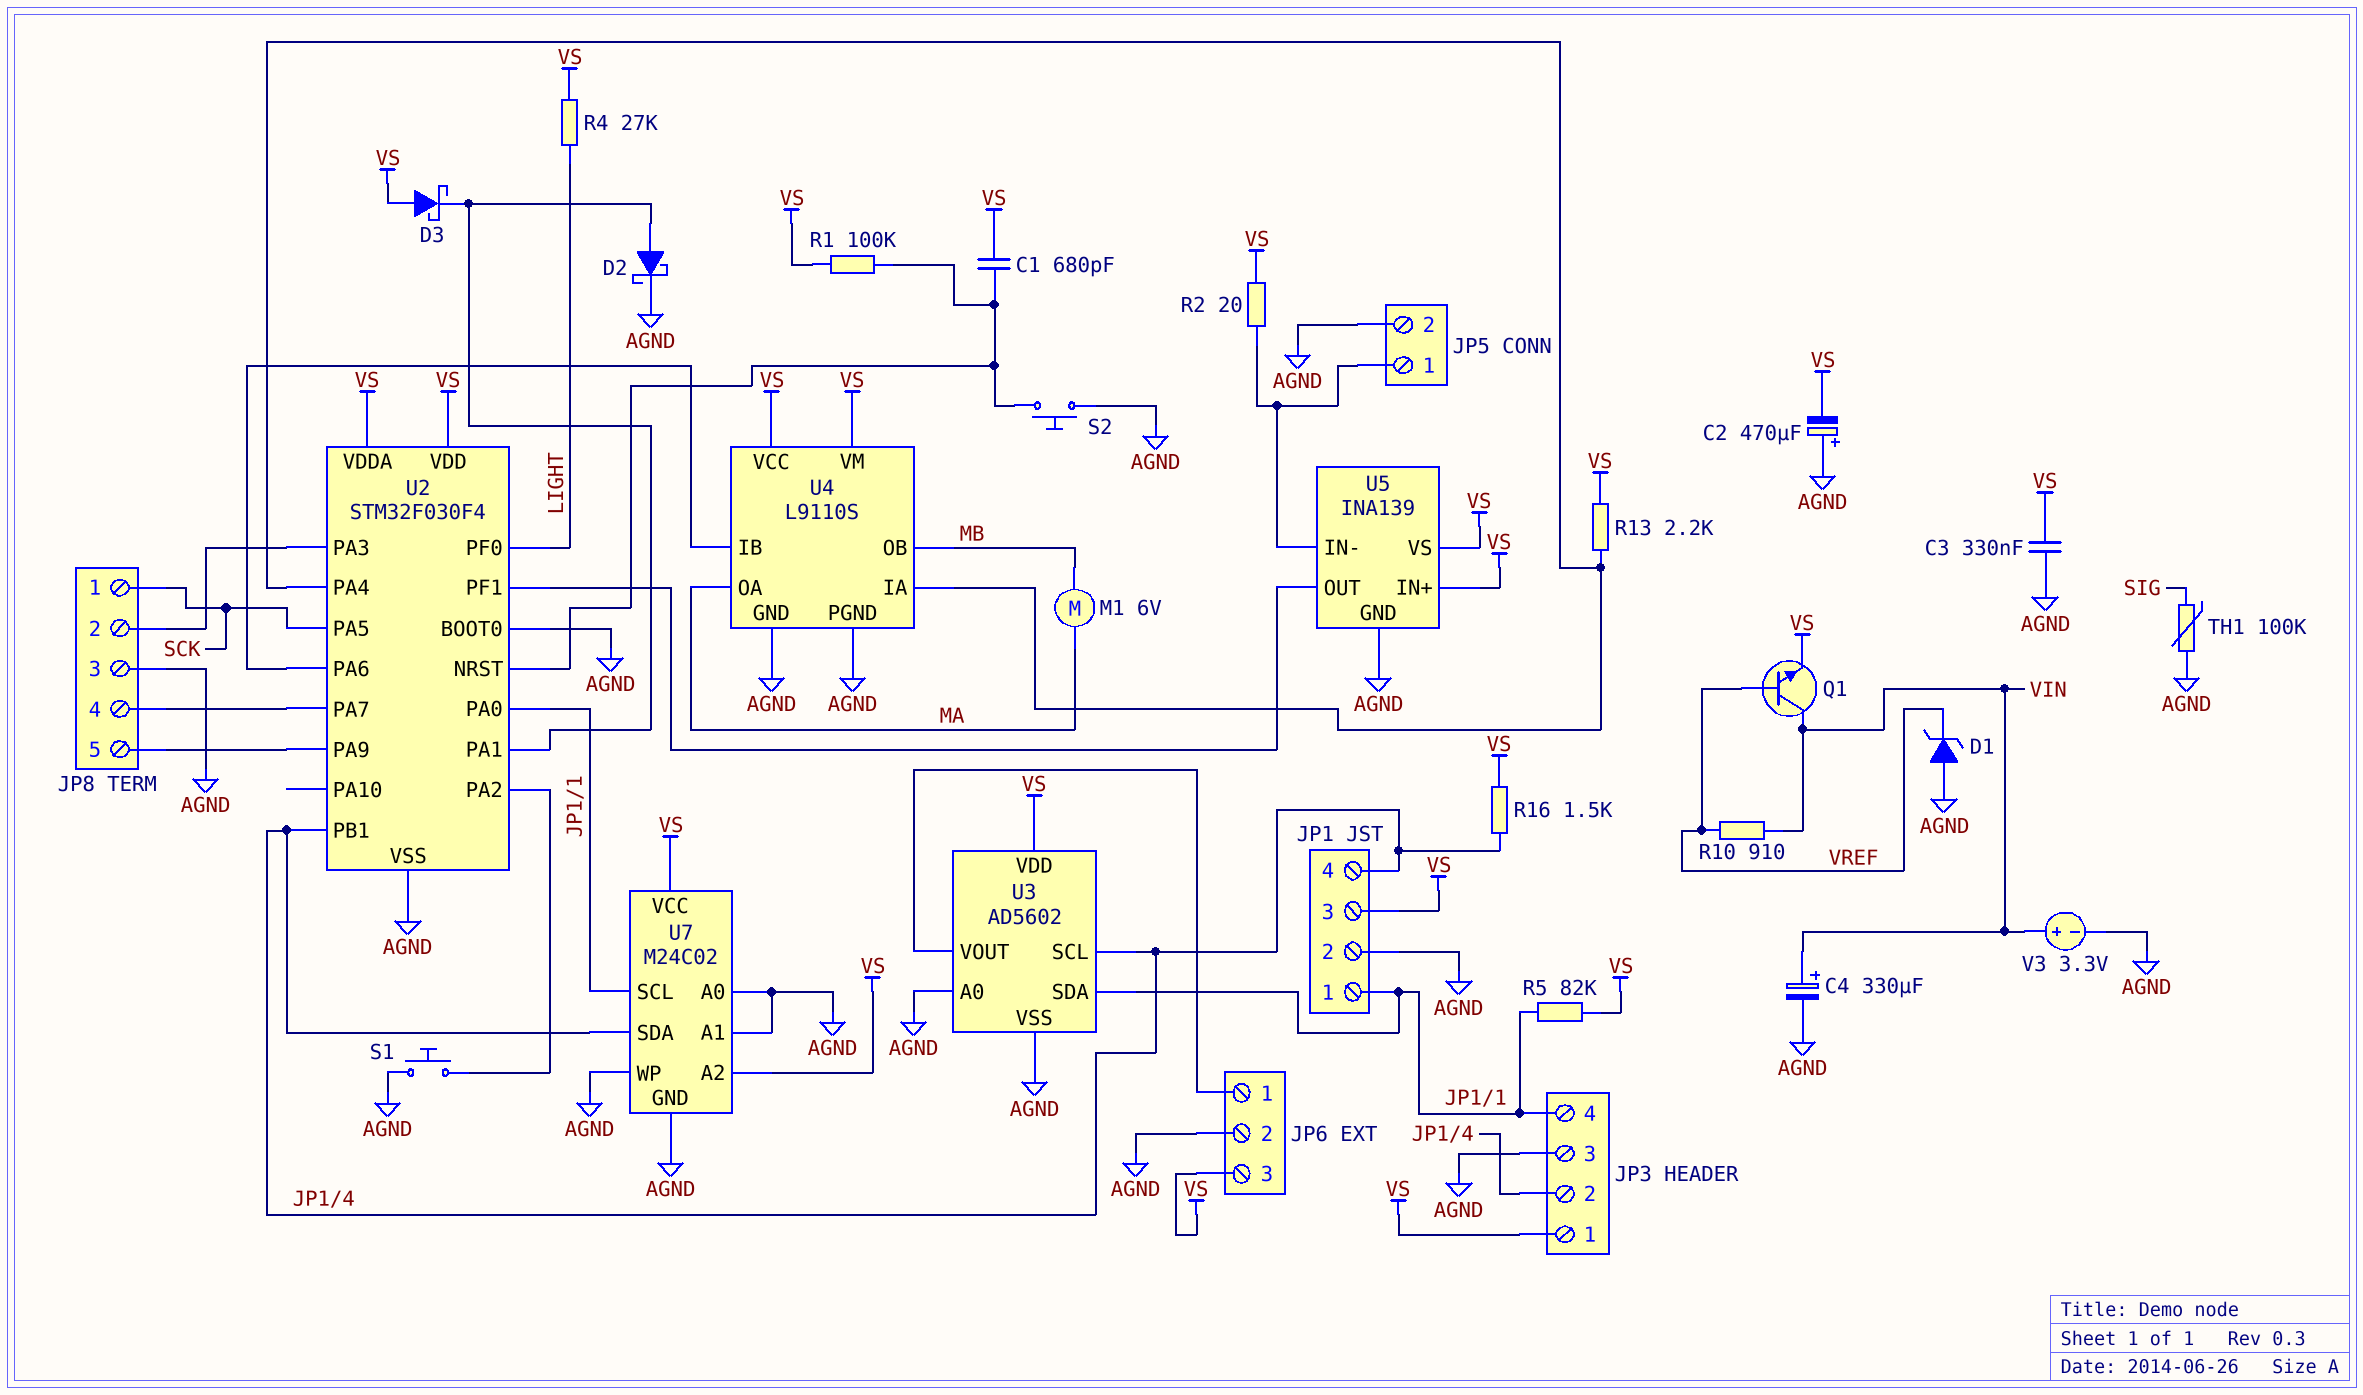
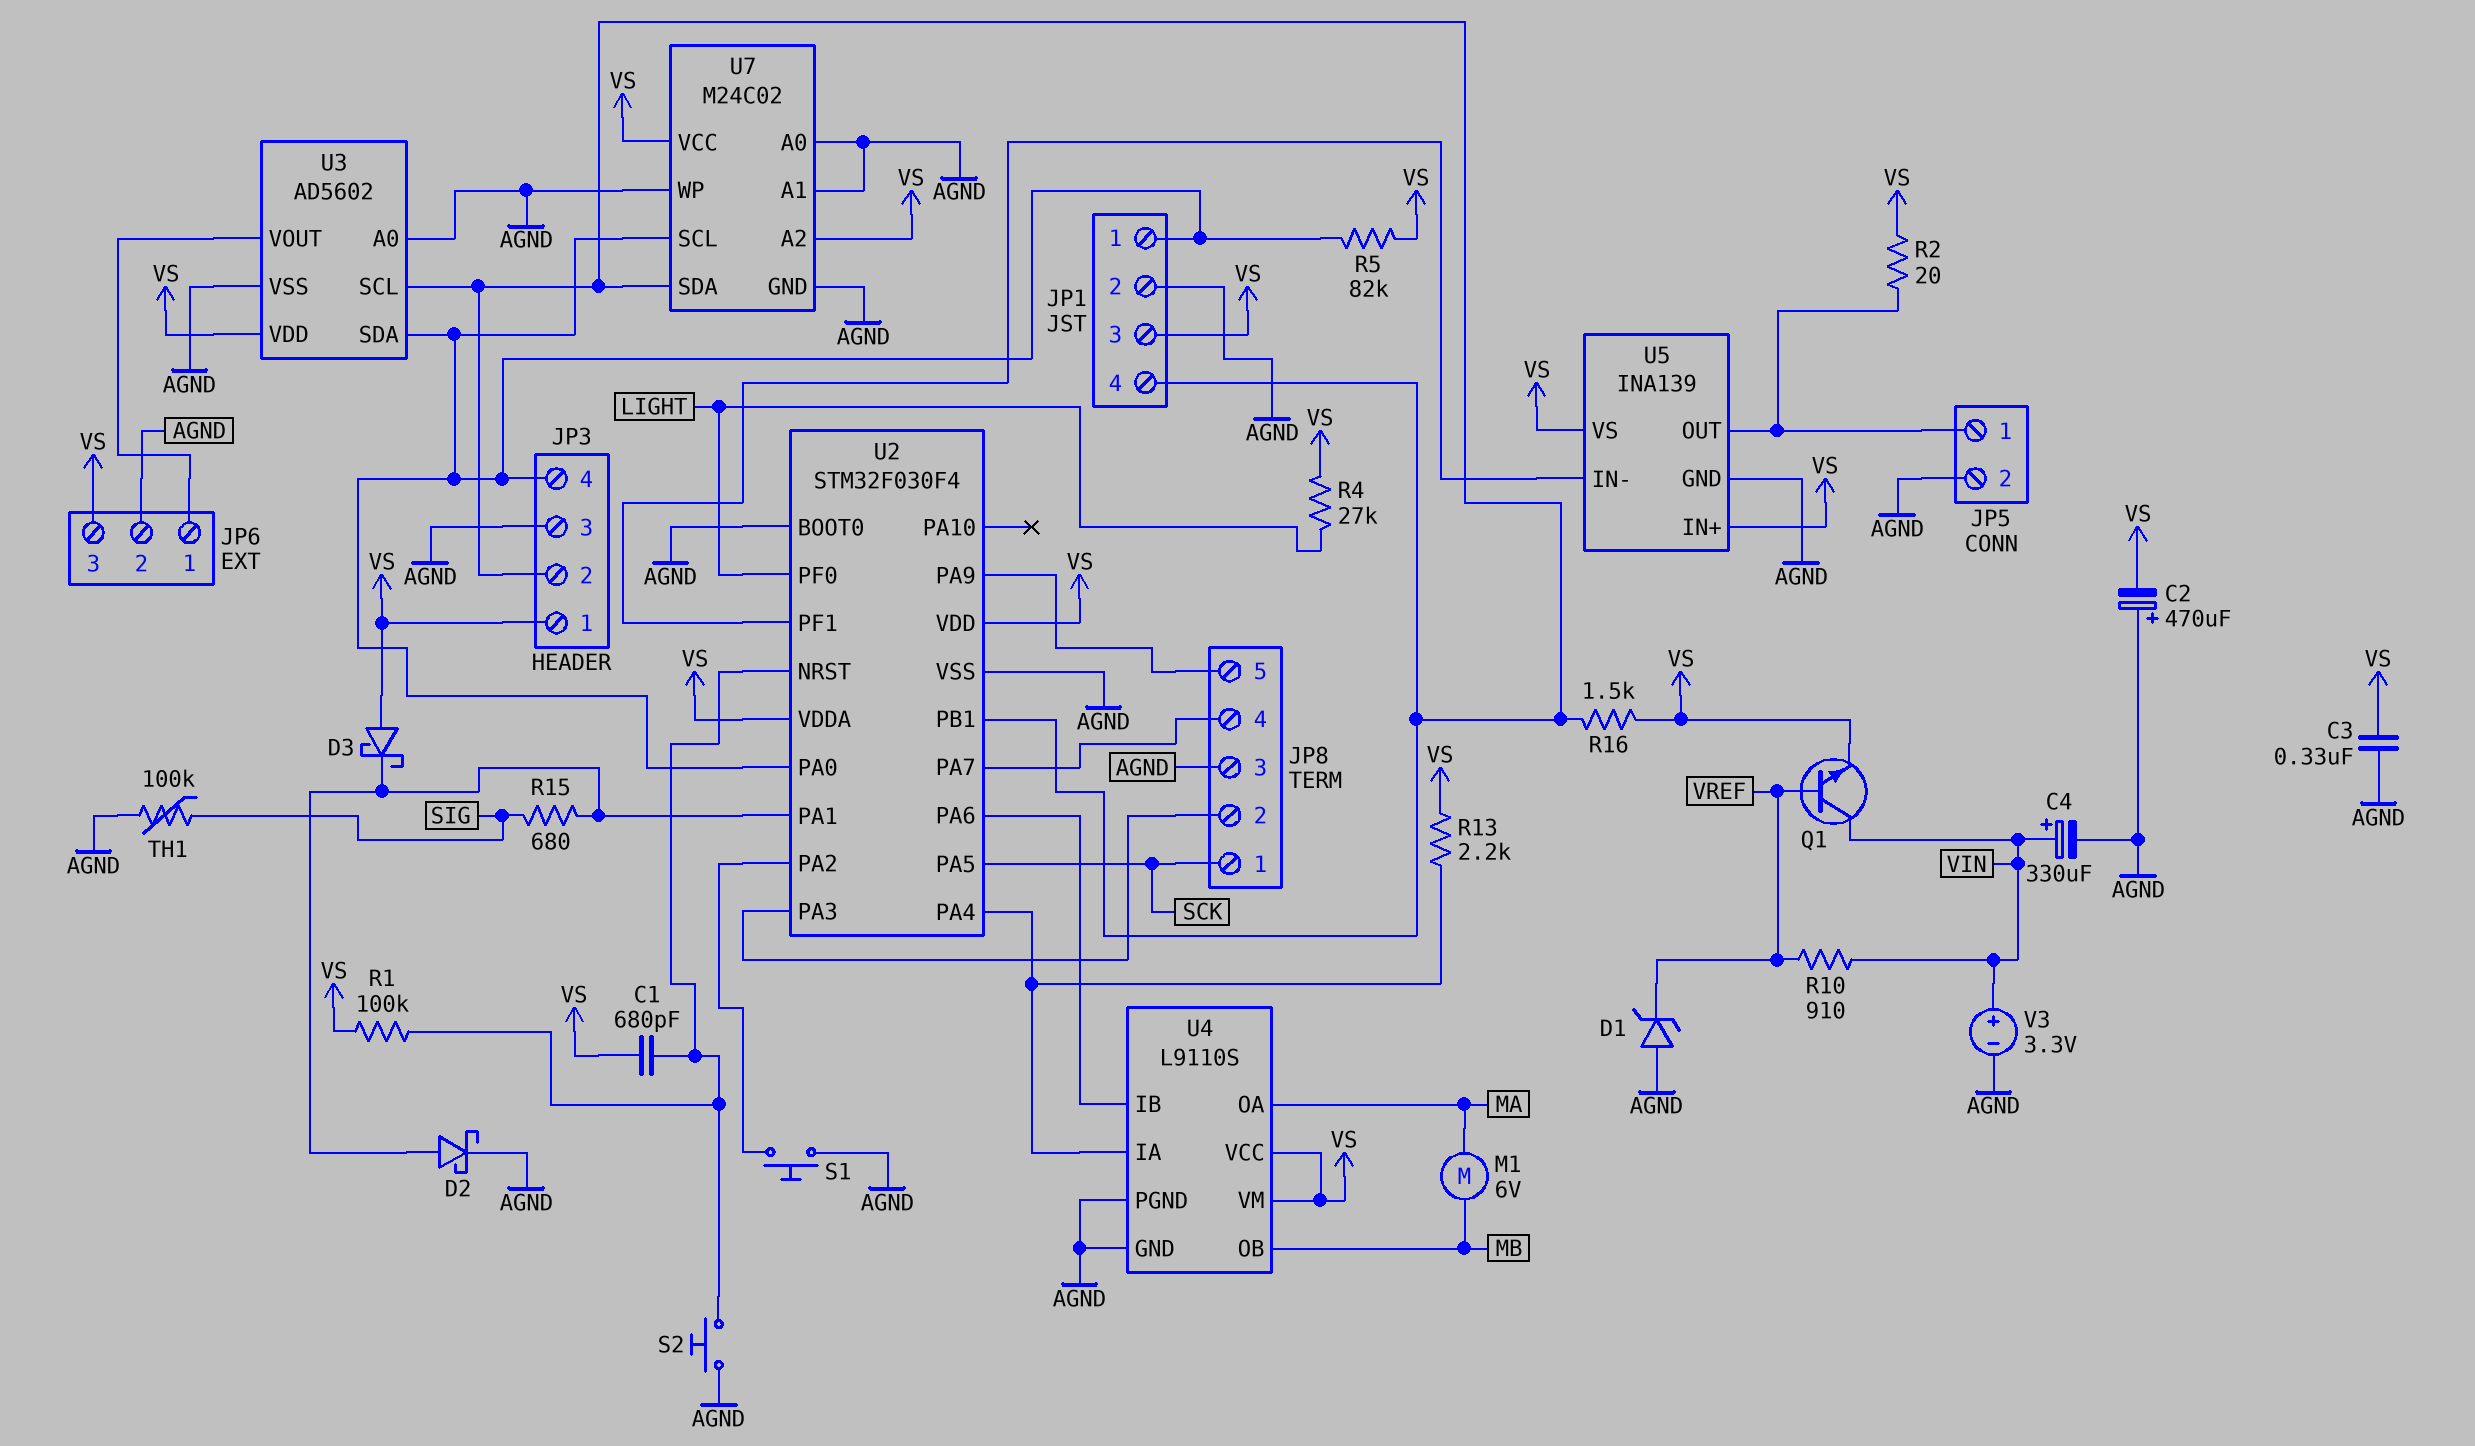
R15: none -> 680 (SIG, U2/PA1)
U5 pin IN-: JP5/1 -> U2/PF1
U5 pin OUT: U2/PF1 -> JP5/1

